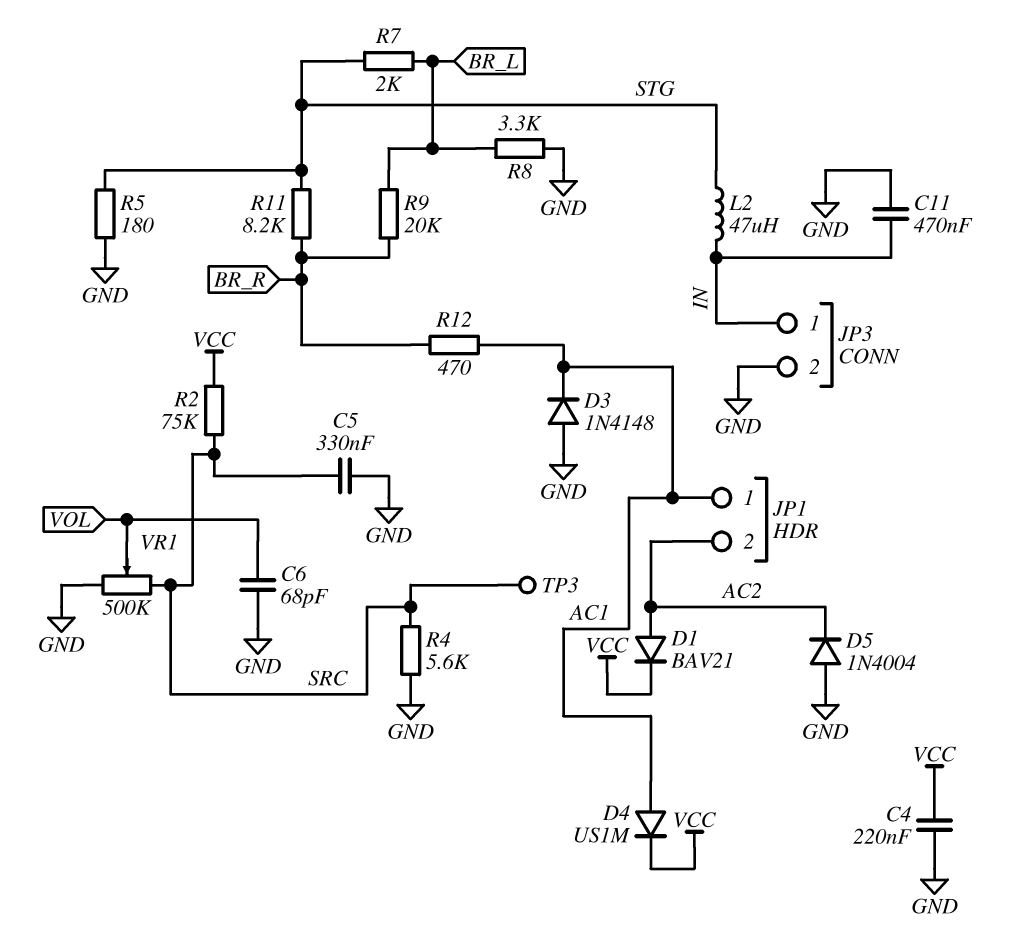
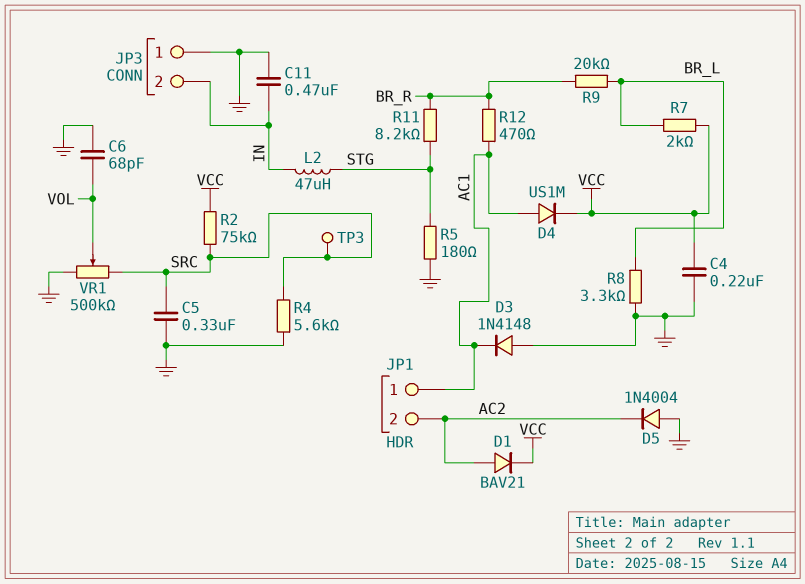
JP3 pin 1: IN -> GND
JP3 pin 2: GND -> IN
R7: 2k (BR_L, STG) -> 2k (BR_L, VCC)

